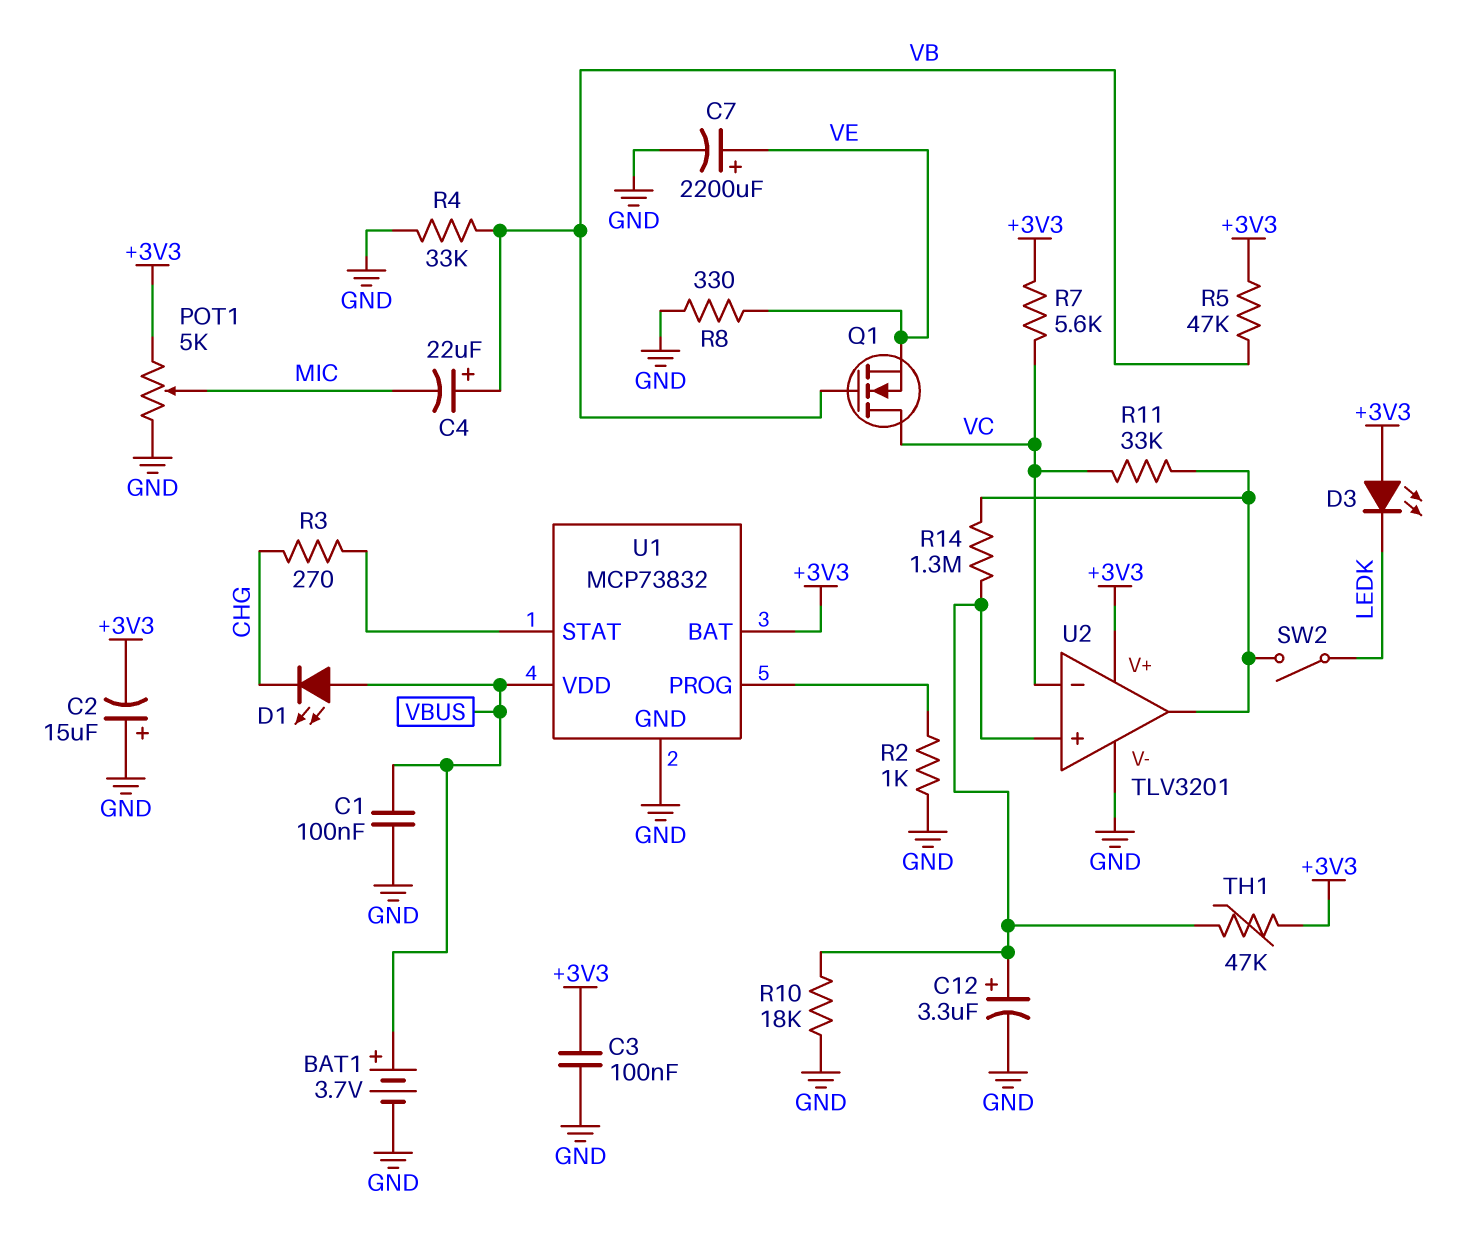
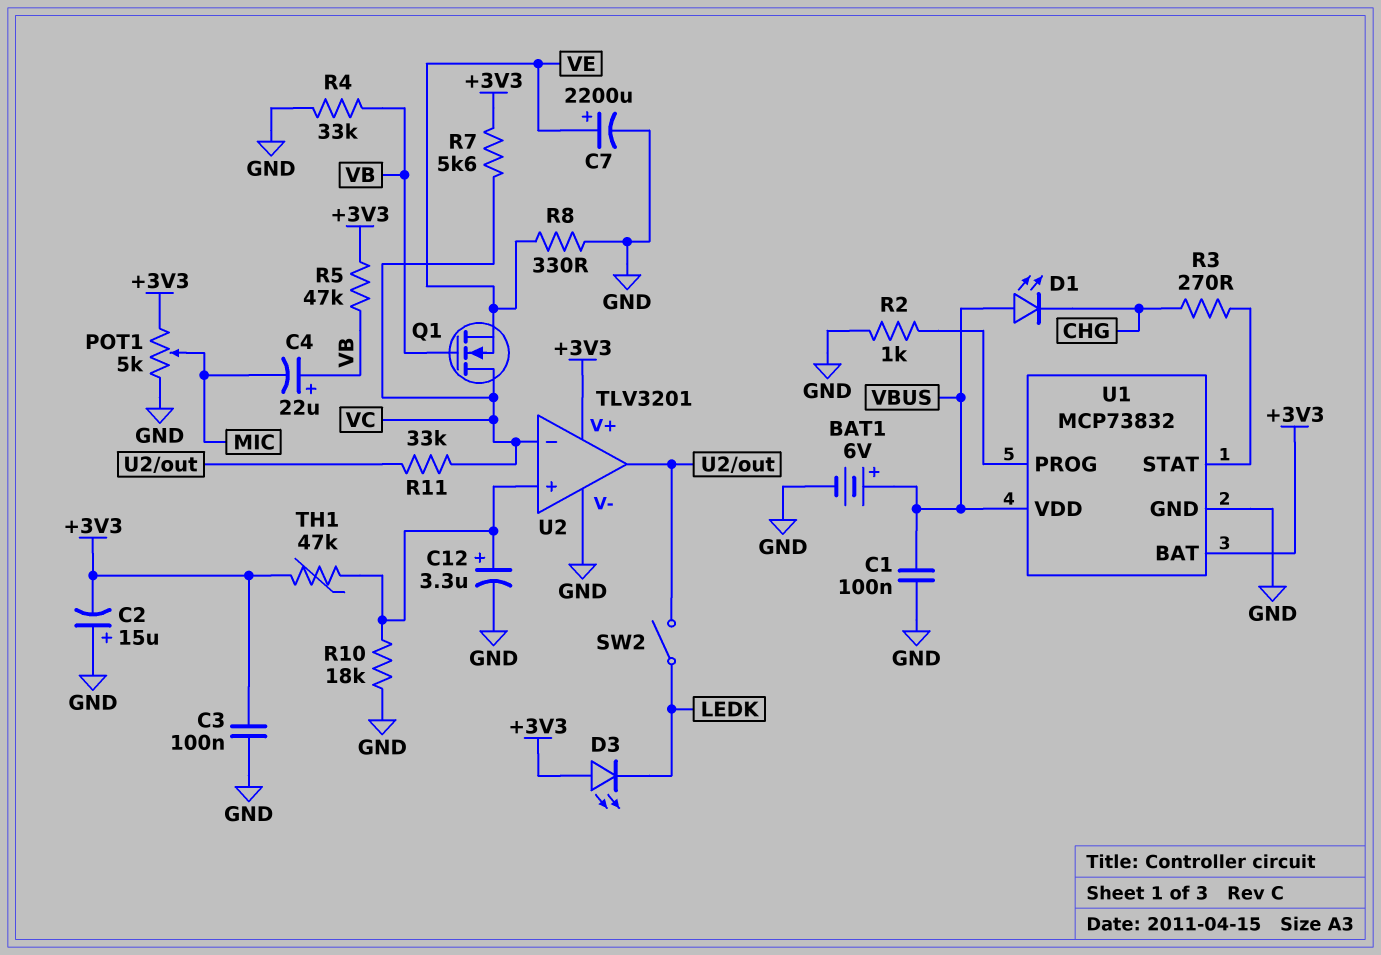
BAT1: 3.7V (plus VBUS, minus GND) -> 6V (plus VBUS, minus GND)
R14: 1.3M (U2/in+, U2/out) -> none

